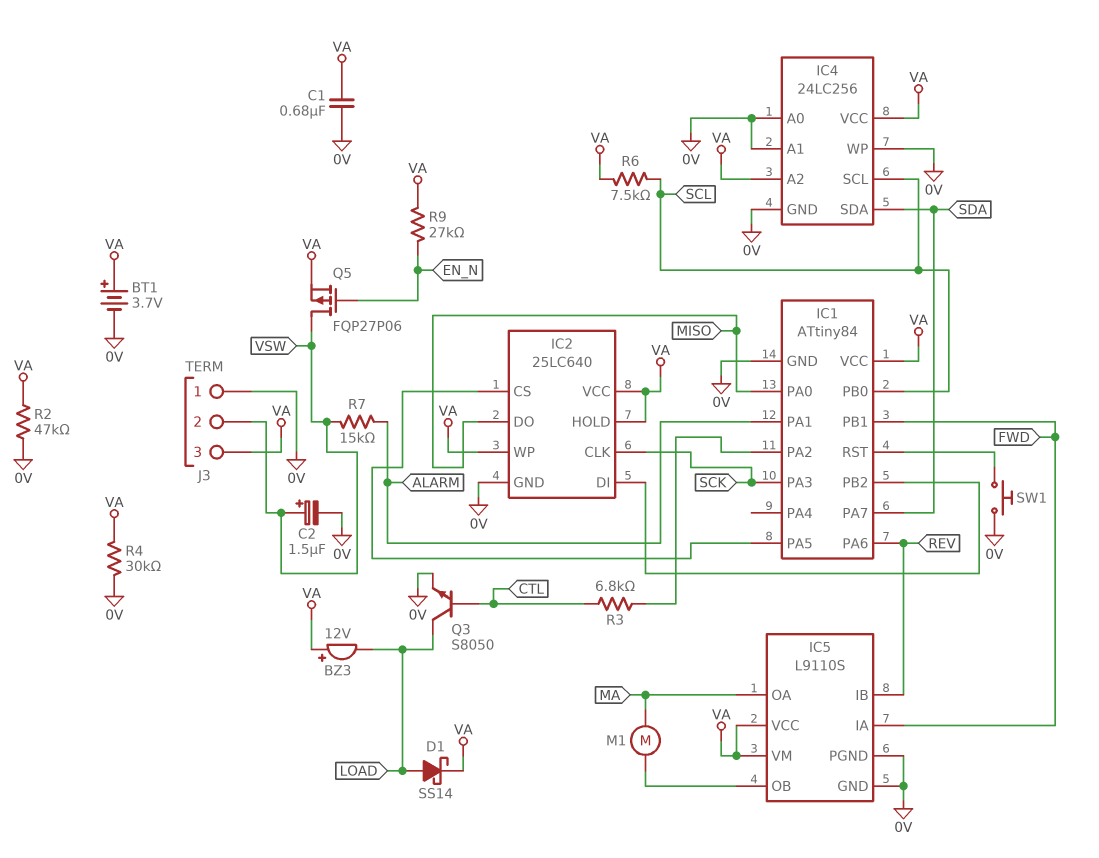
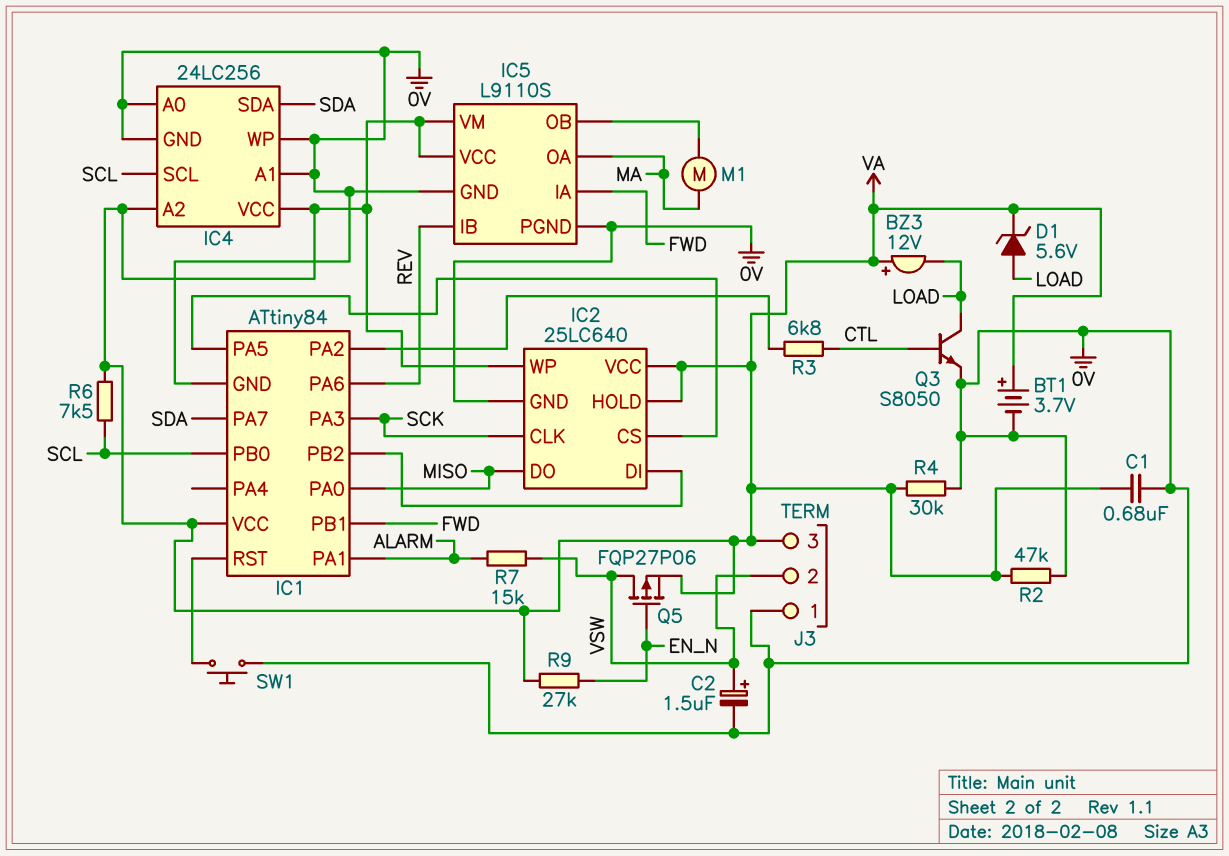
D1: schottky SS14 (A LOAD, K VA) -> zener 5.6V (A LOAD, K VA)

